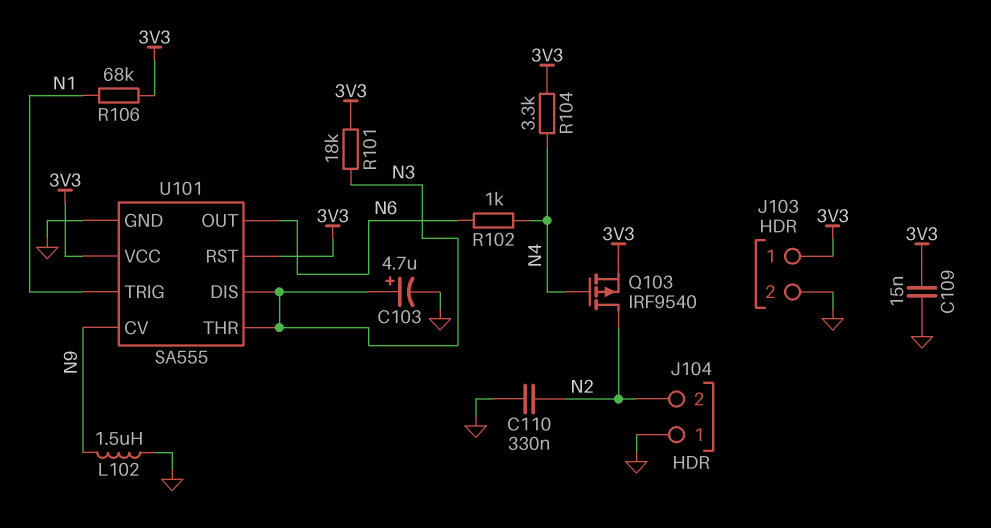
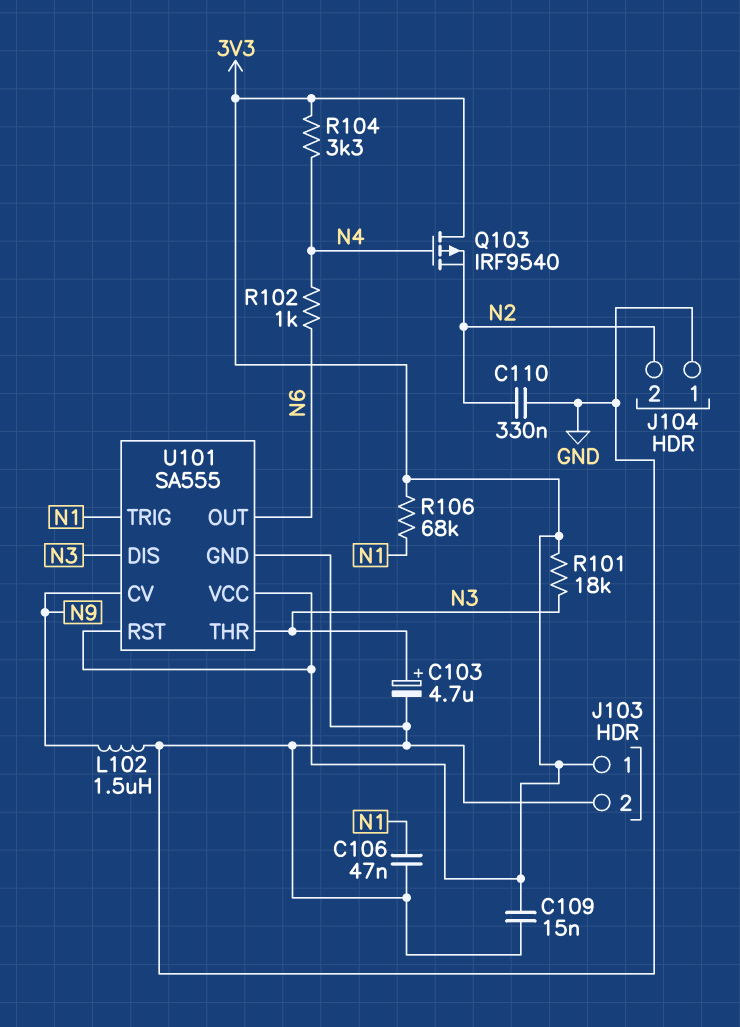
C106: none -> 47nF (GND, N1)
Q103: PMOS IRF9540 (G N4, D N2, S 3V3) -> PMOS IRF9540 (G N4, D 3V3, S N2)

